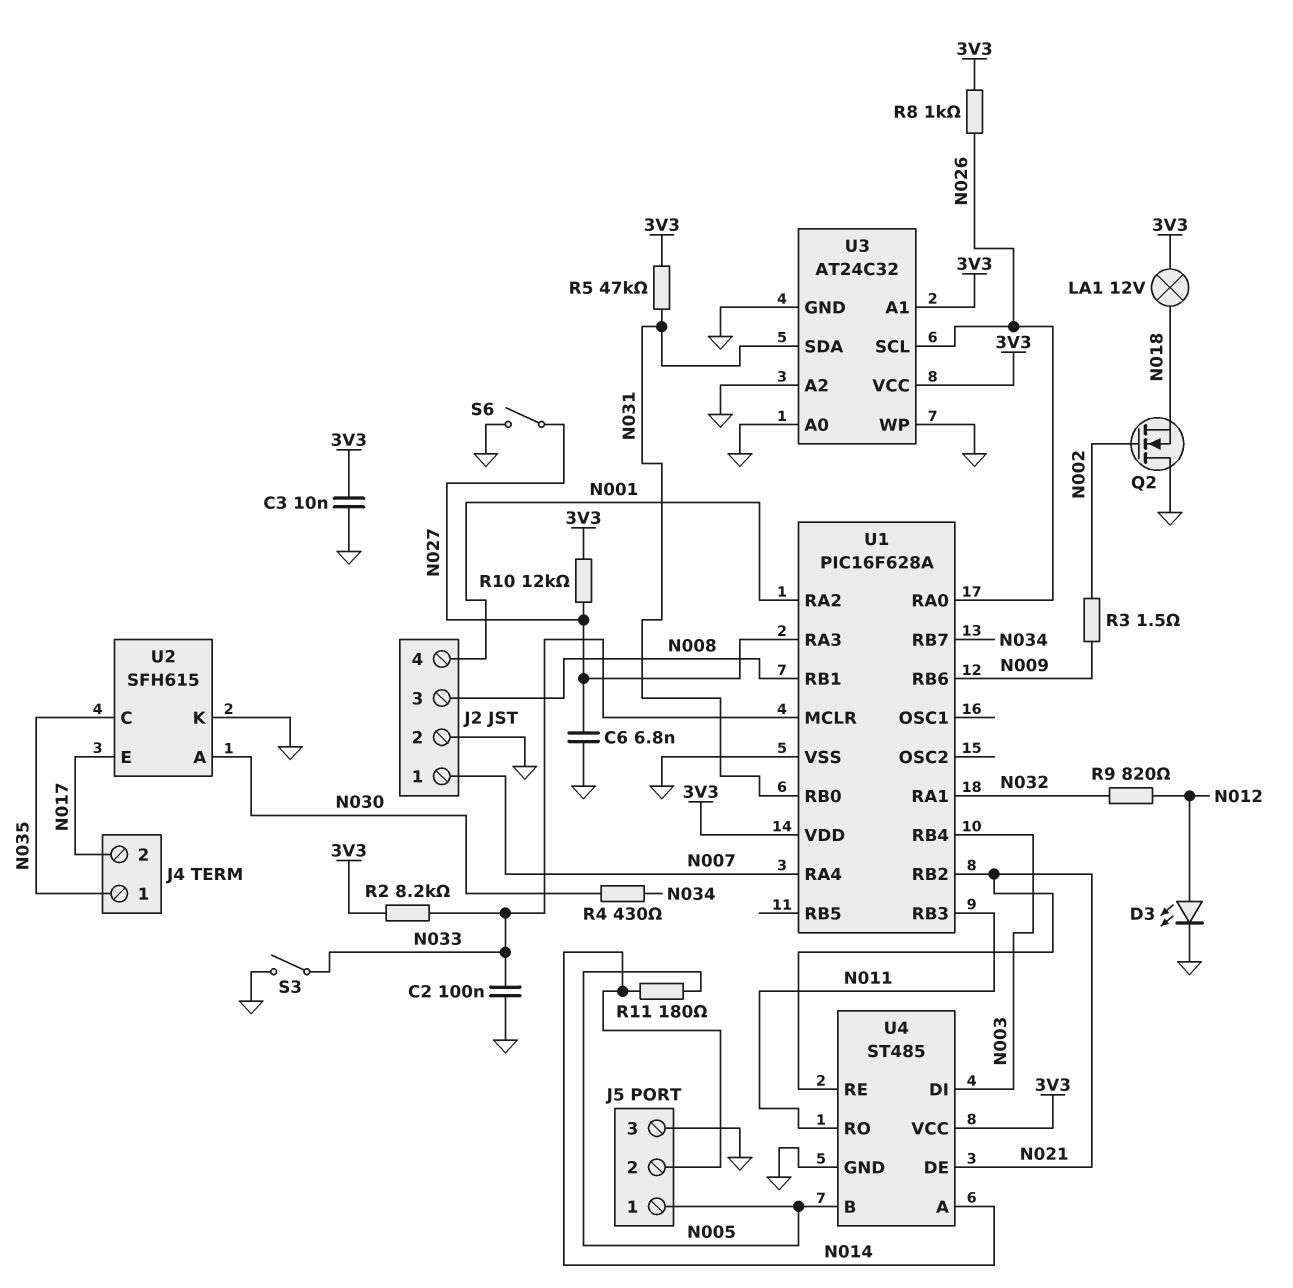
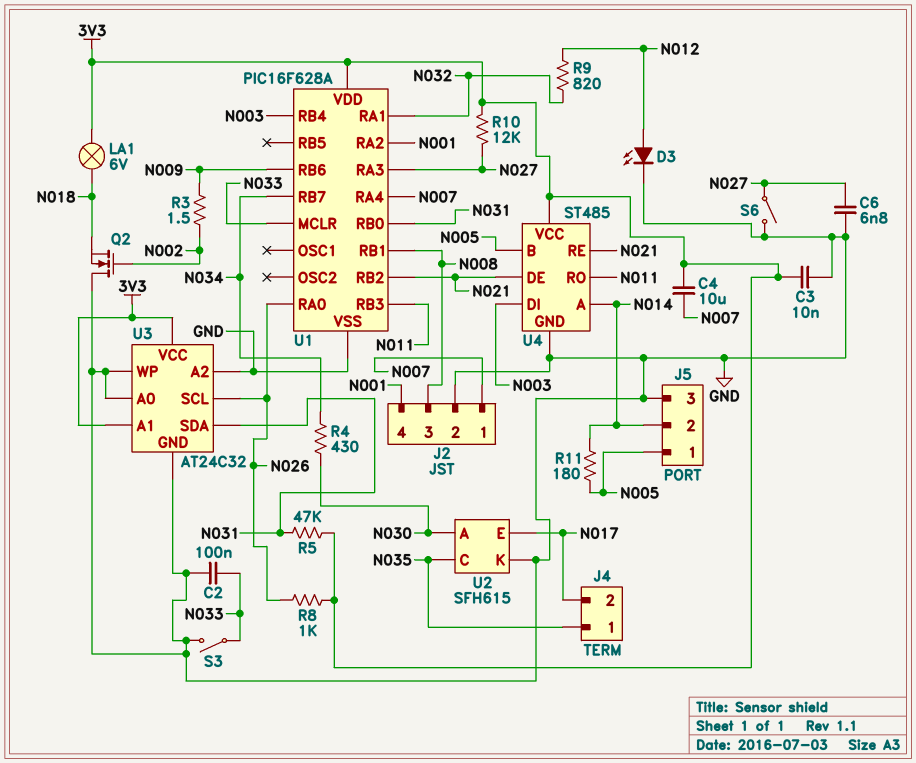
C4: none -> 10uF (3V3, N007)
LA1: lamp 12V (3V3, N018) -> lamp 6V (3V3, N018)
R2: 8.2k (3V3, N033) -> none

